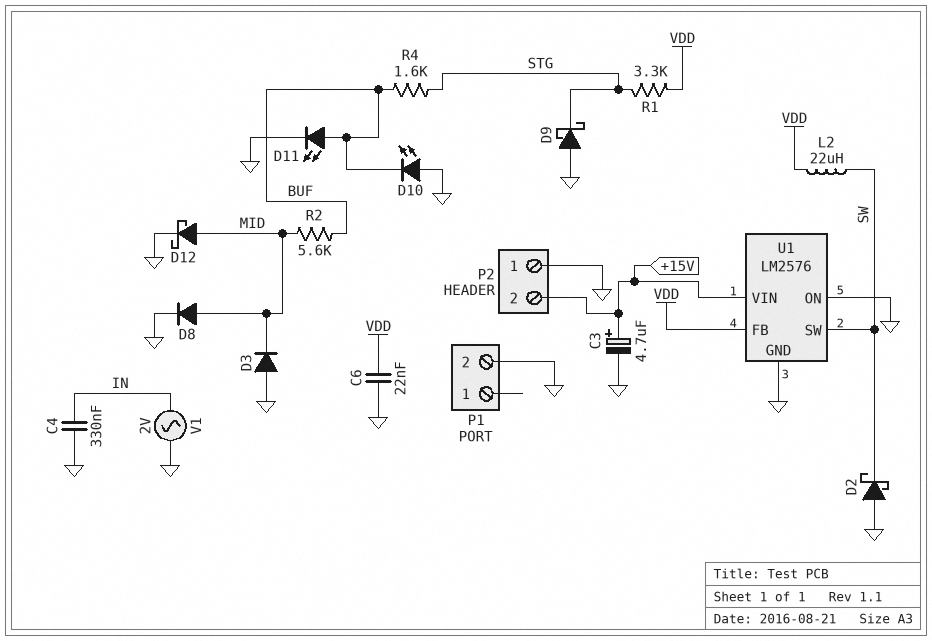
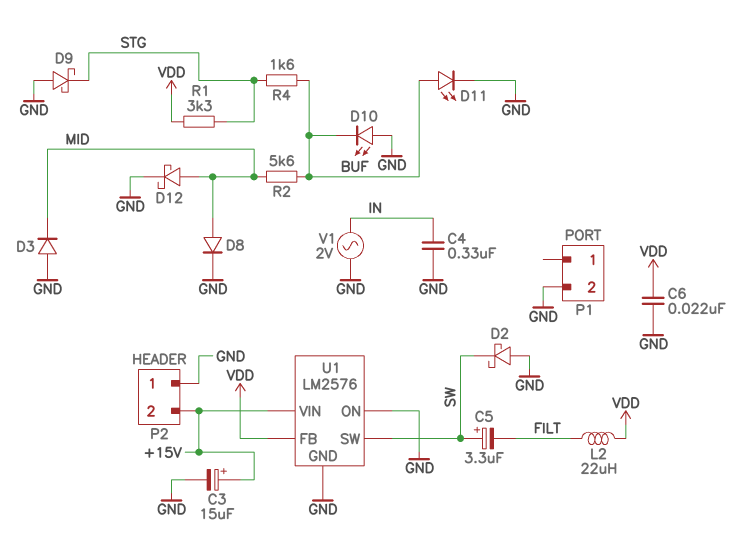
C3: 4.7uF (plus +15V, minus GND) -> 15uF (plus +15V, minus GND)
C5: none -> 3.3uF (plus SW, minus FILT)
L2: 22uH (SW, VDD) -> 22uH (FILT, VDD)

